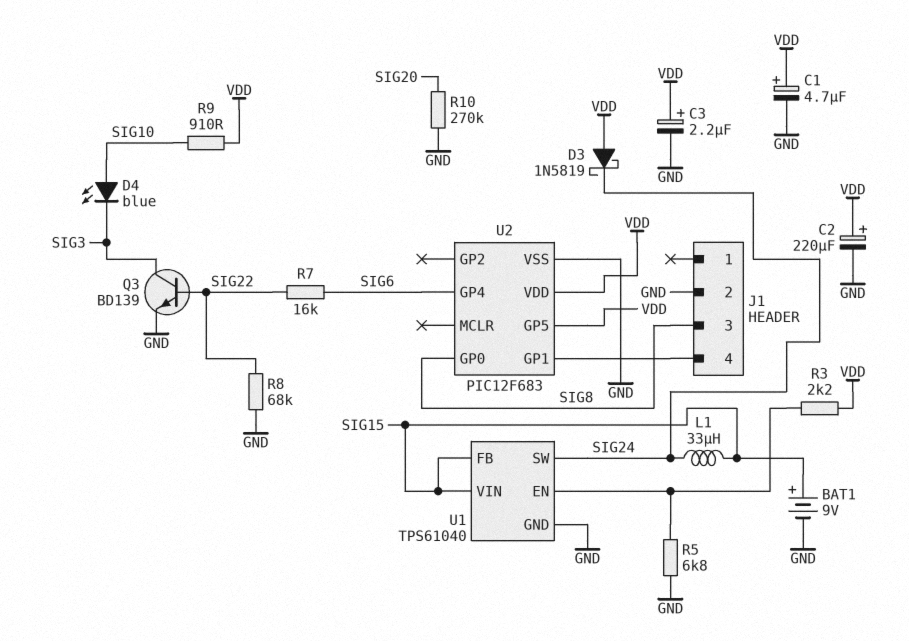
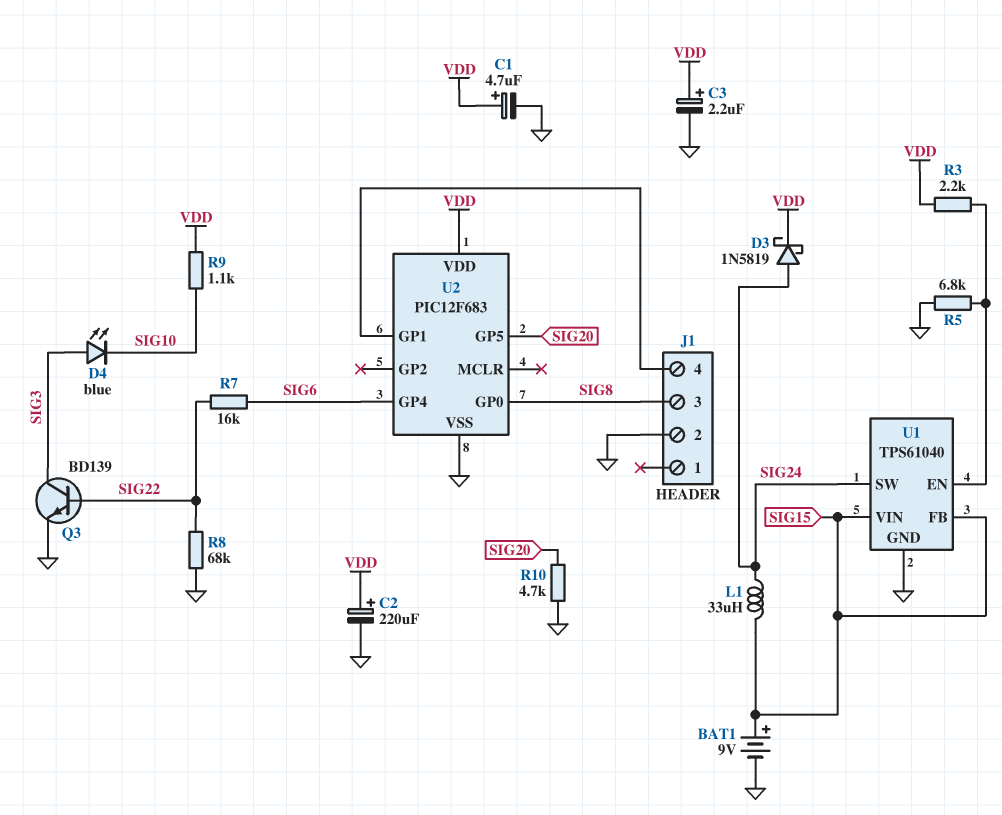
D3: schottky 1N5819 (A VDD, K SIG24) -> schottky 1N5819 (A SIG24, K VDD)
D4: LED blue (A SIG10, K SIG3) -> LED blue (A SIG3, K SIG10)
R9: 910 (SIG10, VDD) -> 1.1k (SIG10, VDD)
R10: 270k (GND, SIG20) -> 4.7k (GND, SIG20)
U2 pin GP5: VDD -> SIG20

